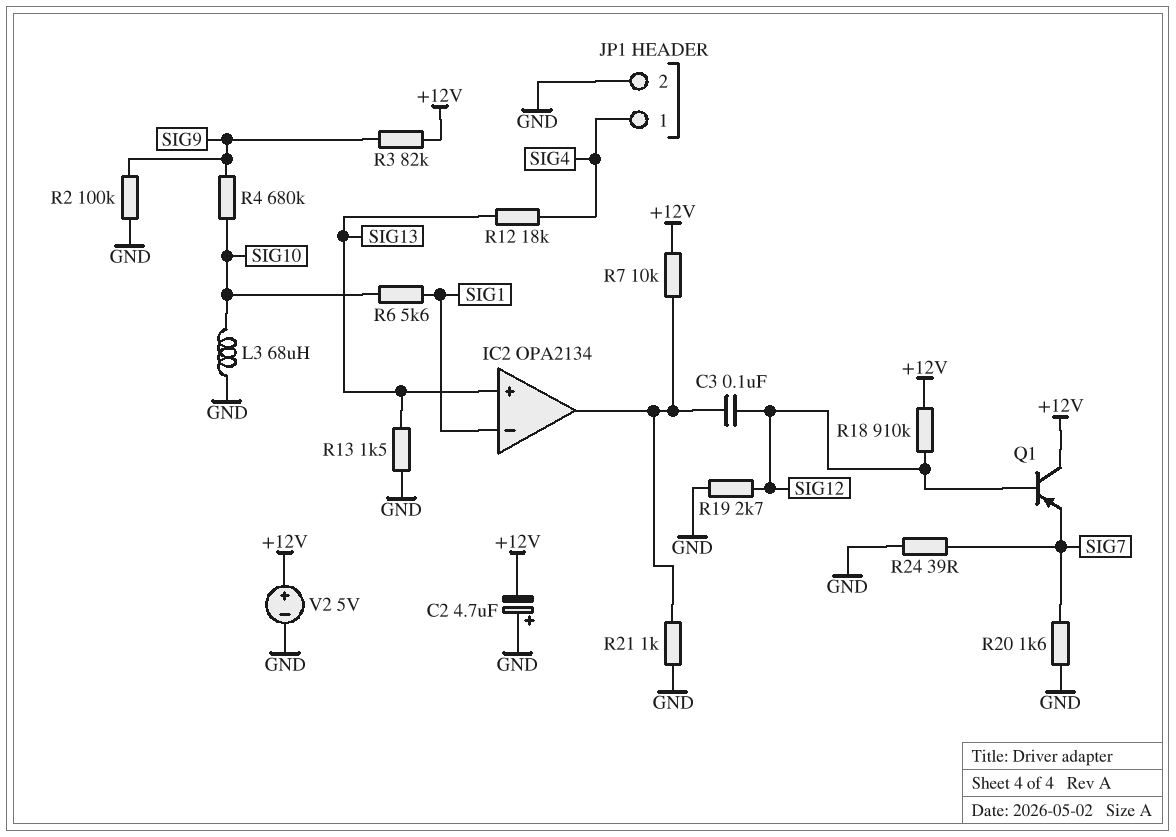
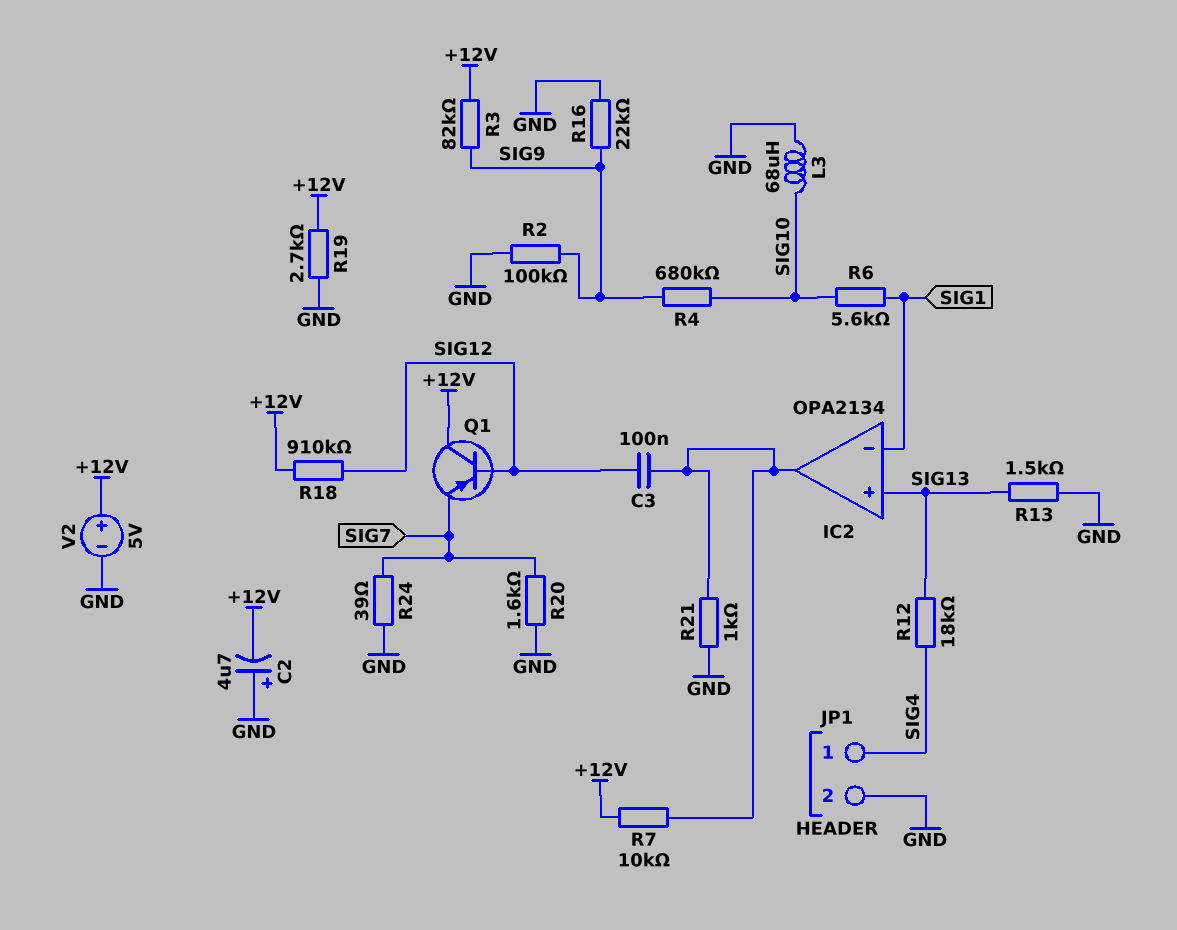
R16: none -> 22k (GND, SIG9)
R19: 2.7k (GND, SIG12) -> 2.7k (+12V, GND)

